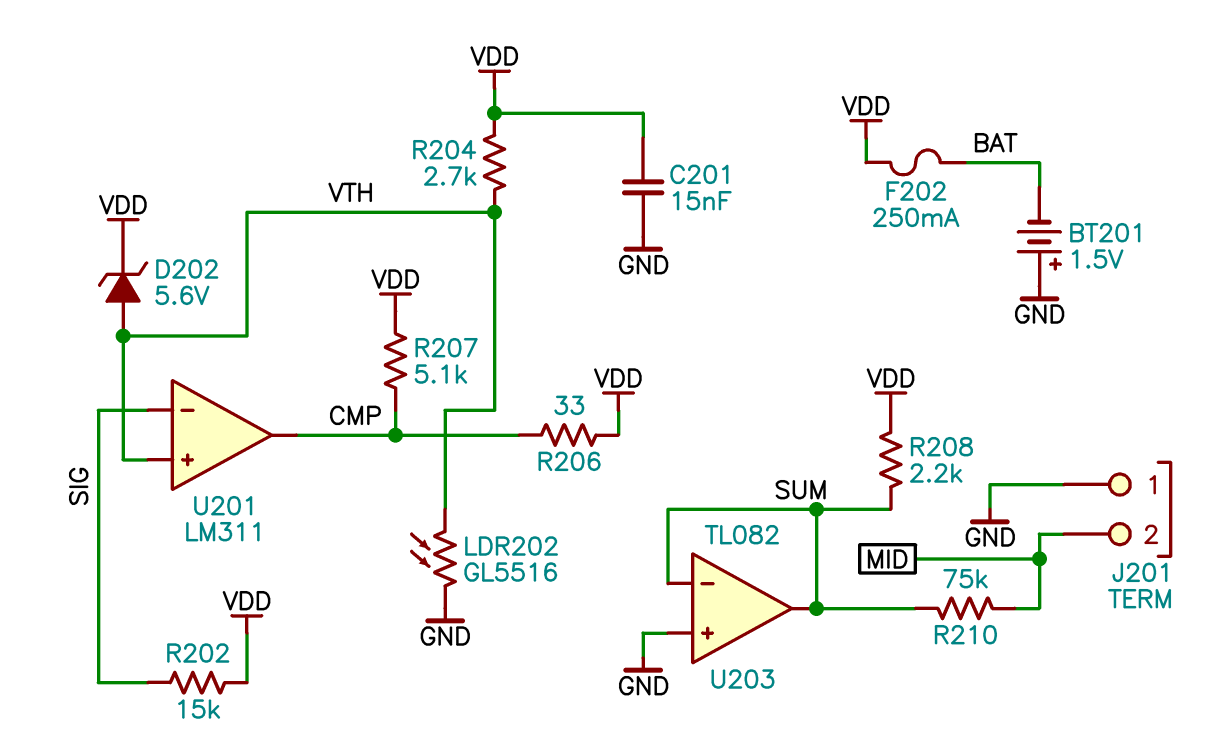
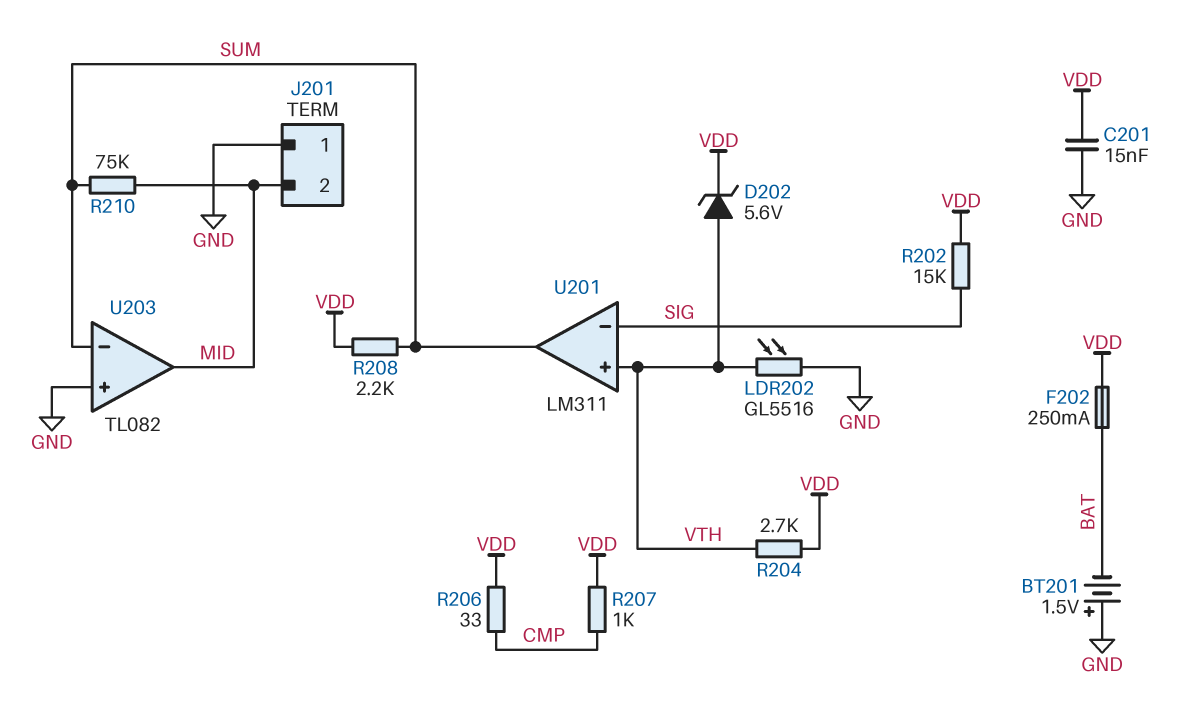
R207: 5.1k (CMP, VDD) -> 1k (CMP, VDD)
U201 pin out: CMP -> SUM
U203 pin out: SUM -> MID

